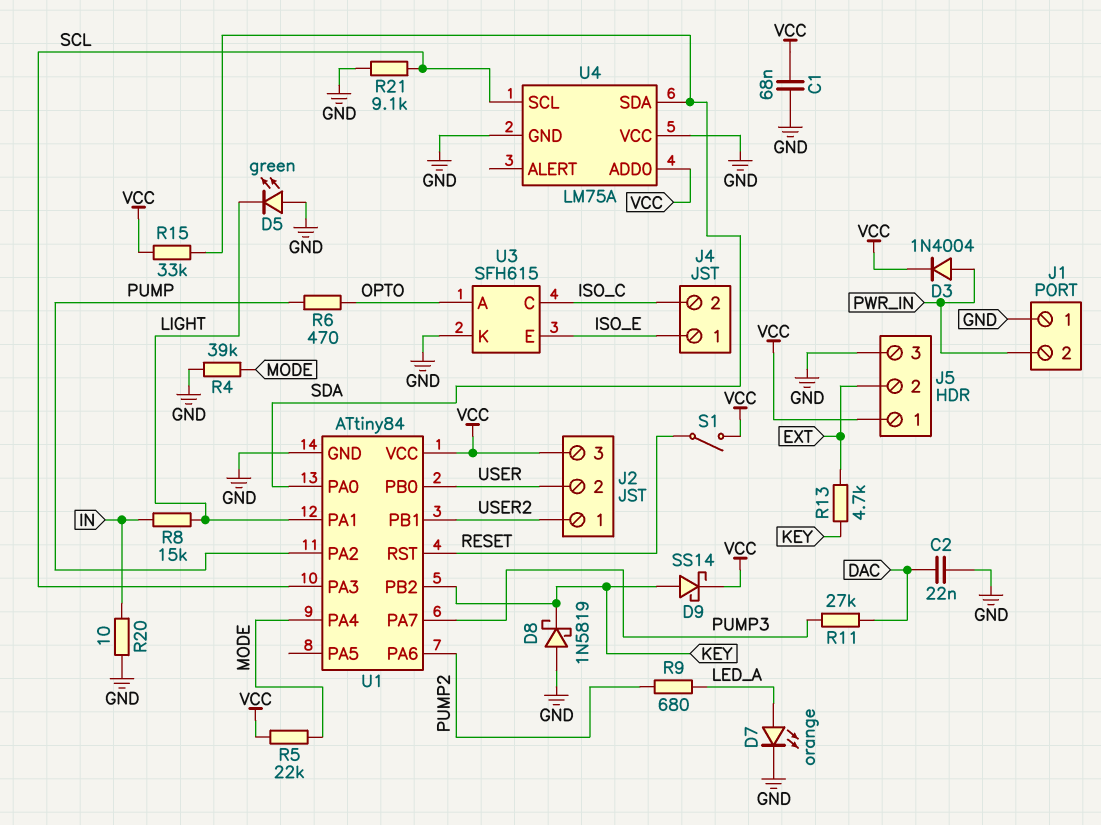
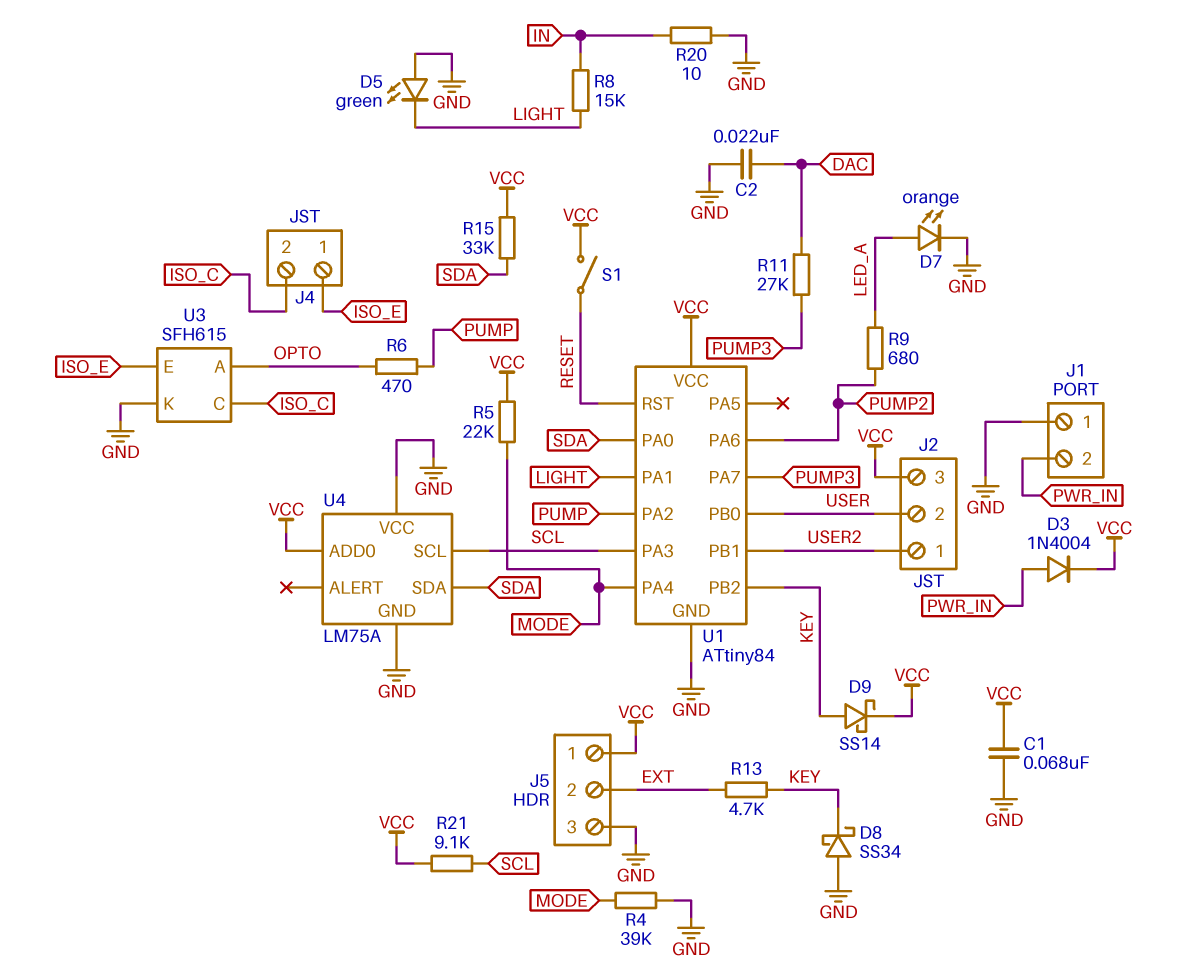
D8: schottky 1N5819 (A GND, K KEY) -> schottky SS34 (A GND, K KEY)
R21: 9.1k (GND, SCL) -> 9.1k (SCL, VCC)

